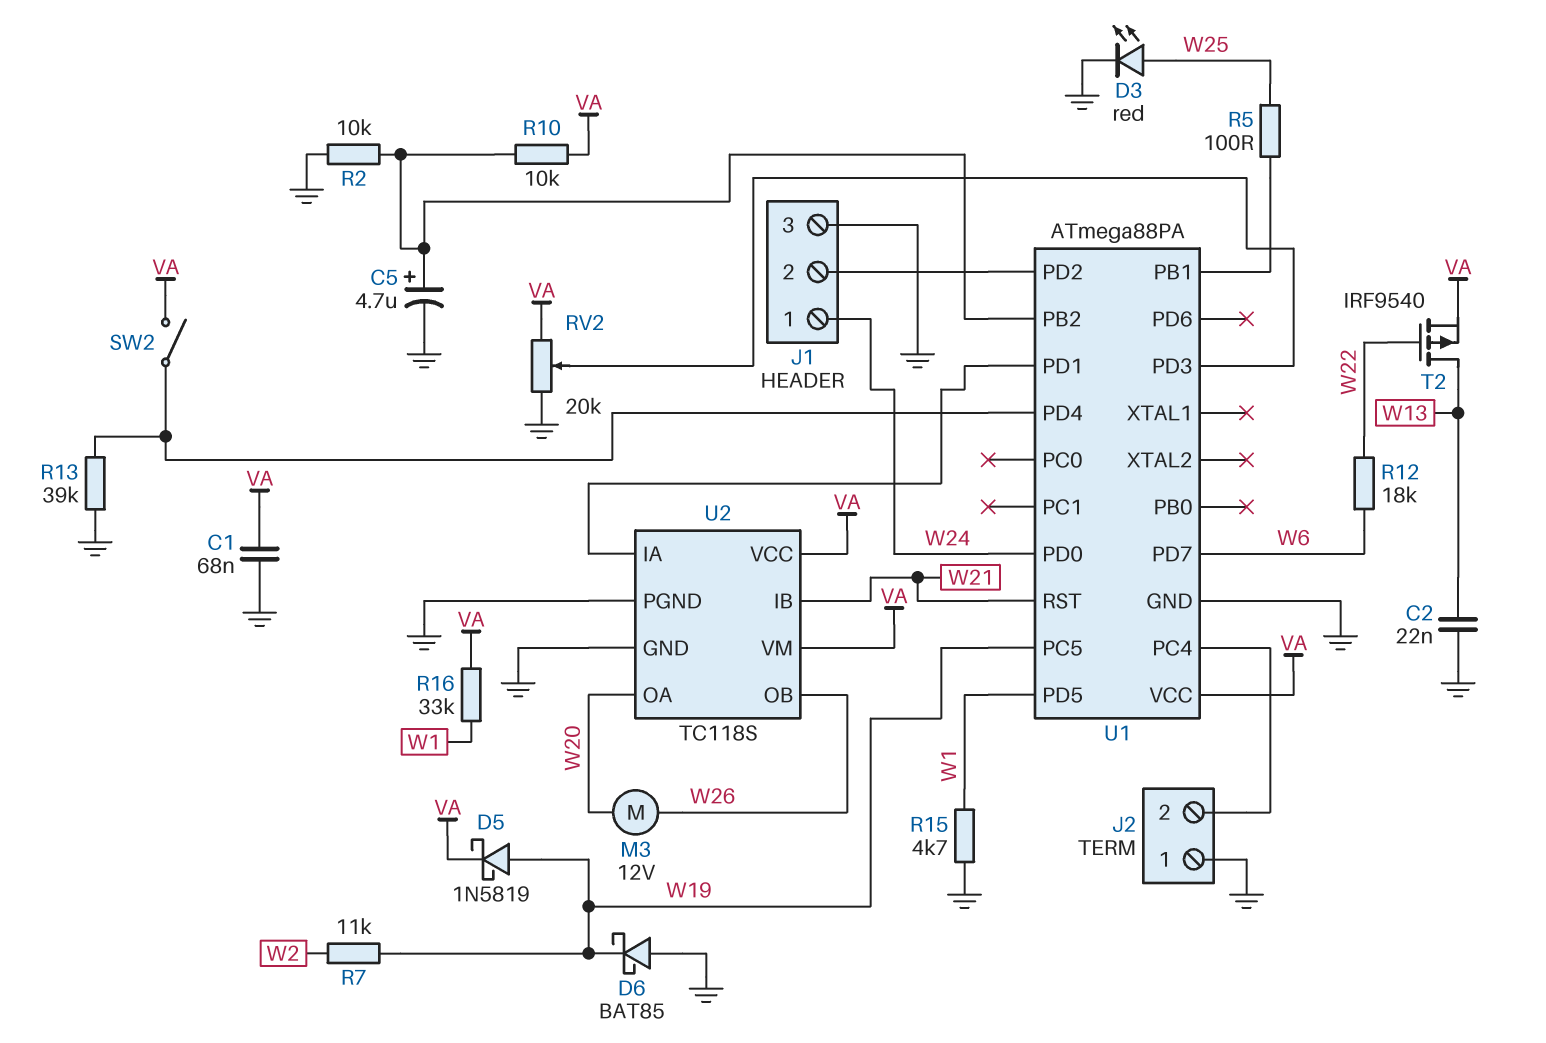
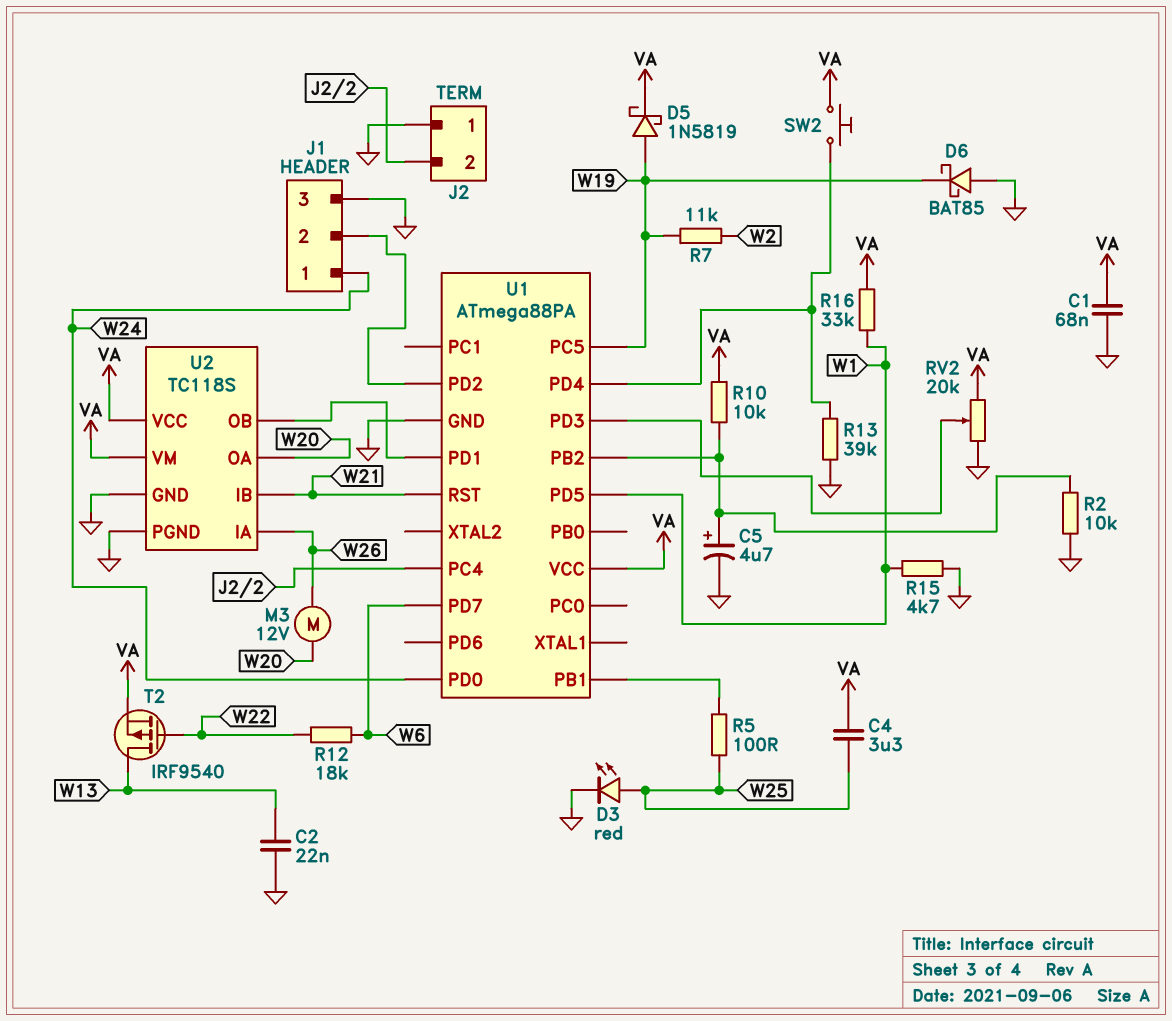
C4: none -> 3.3uF (VA, W25)
SW2: switch (U1/PD4, VA) -> button (U1/PD4, VA)
U2 pin IA: U1/PD1 -> W26
U2 pin OB: W26 -> U1/PD1

